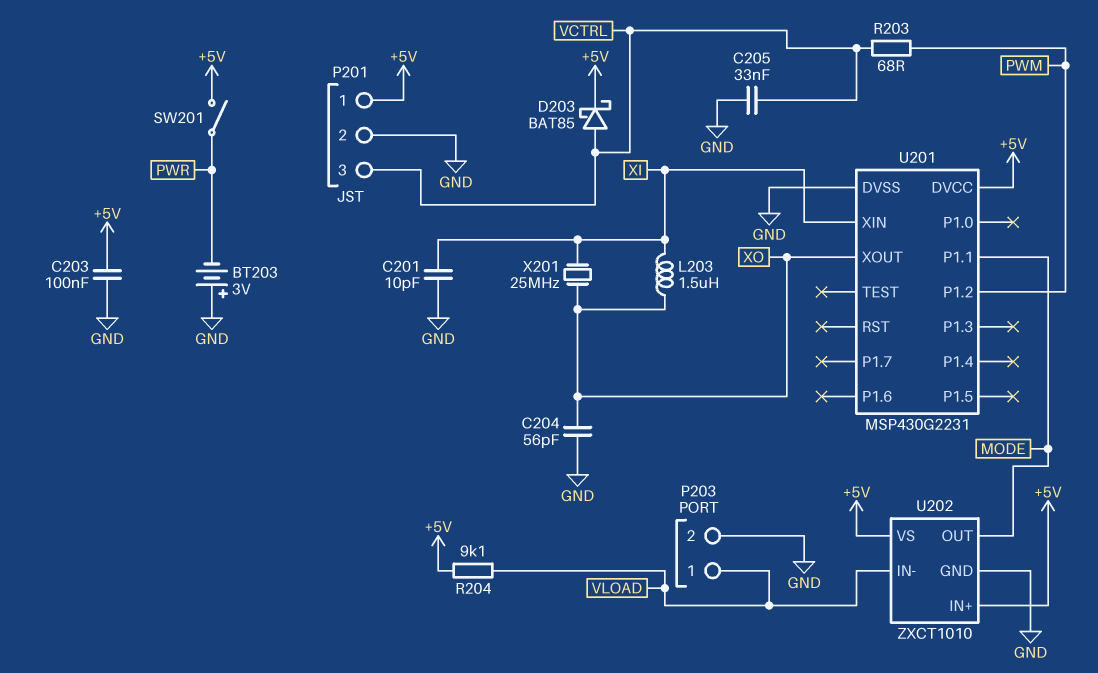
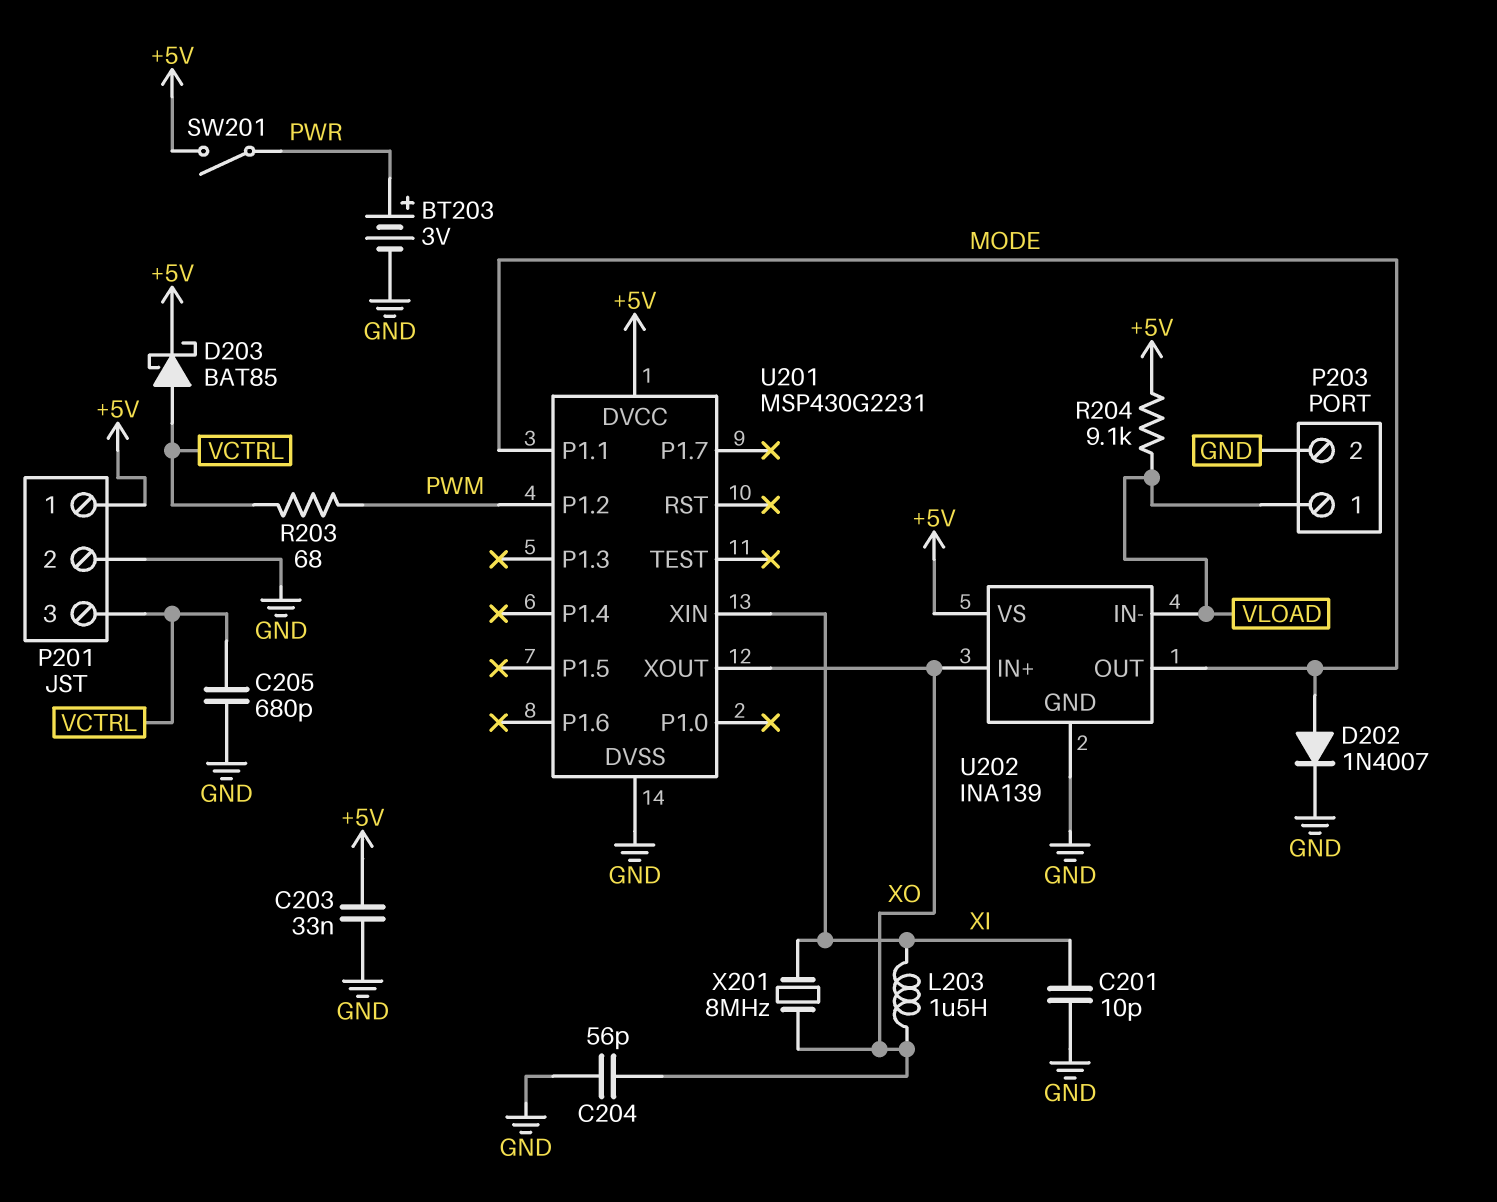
BT203: 3V (plus GND, minus PWR) -> 3V (plus PWR, minus GND)
C203: 100nF (+5V, GND) -> 33nF (+5V, GND)
C205: 33nF (GND, VCTRL) -> 680pF (GND, VCTRL)
D202: none -> diode 1N4007 (A MODE, K GND)
U202: ZXCT1010 -> INA139
U202 pin IN+: +5V -> XO
X201: 25MHz (XI, XO) -> 8MHz (XI, XO)

